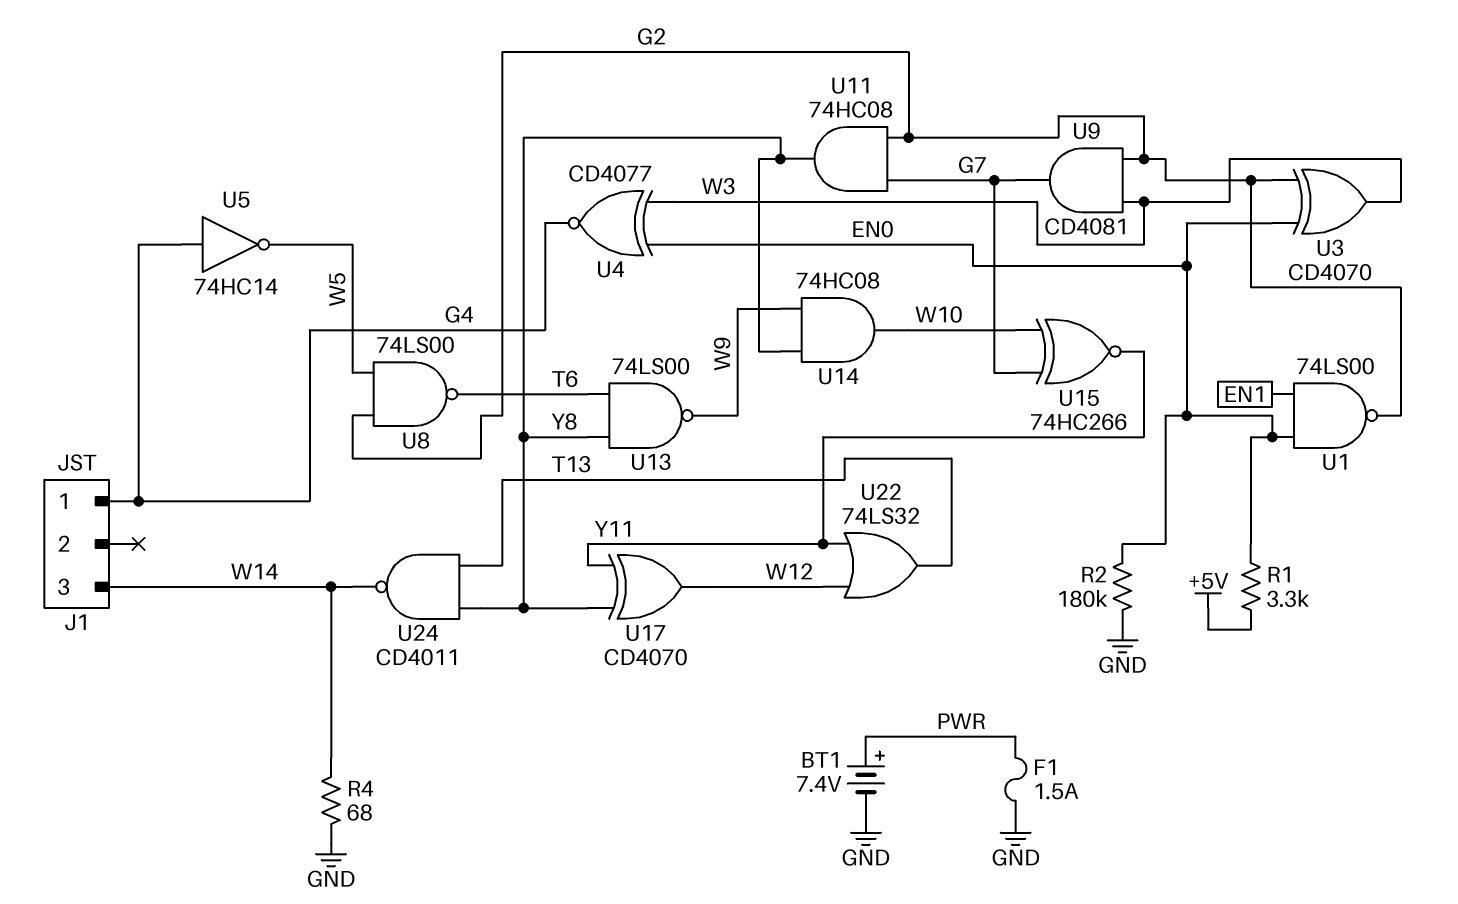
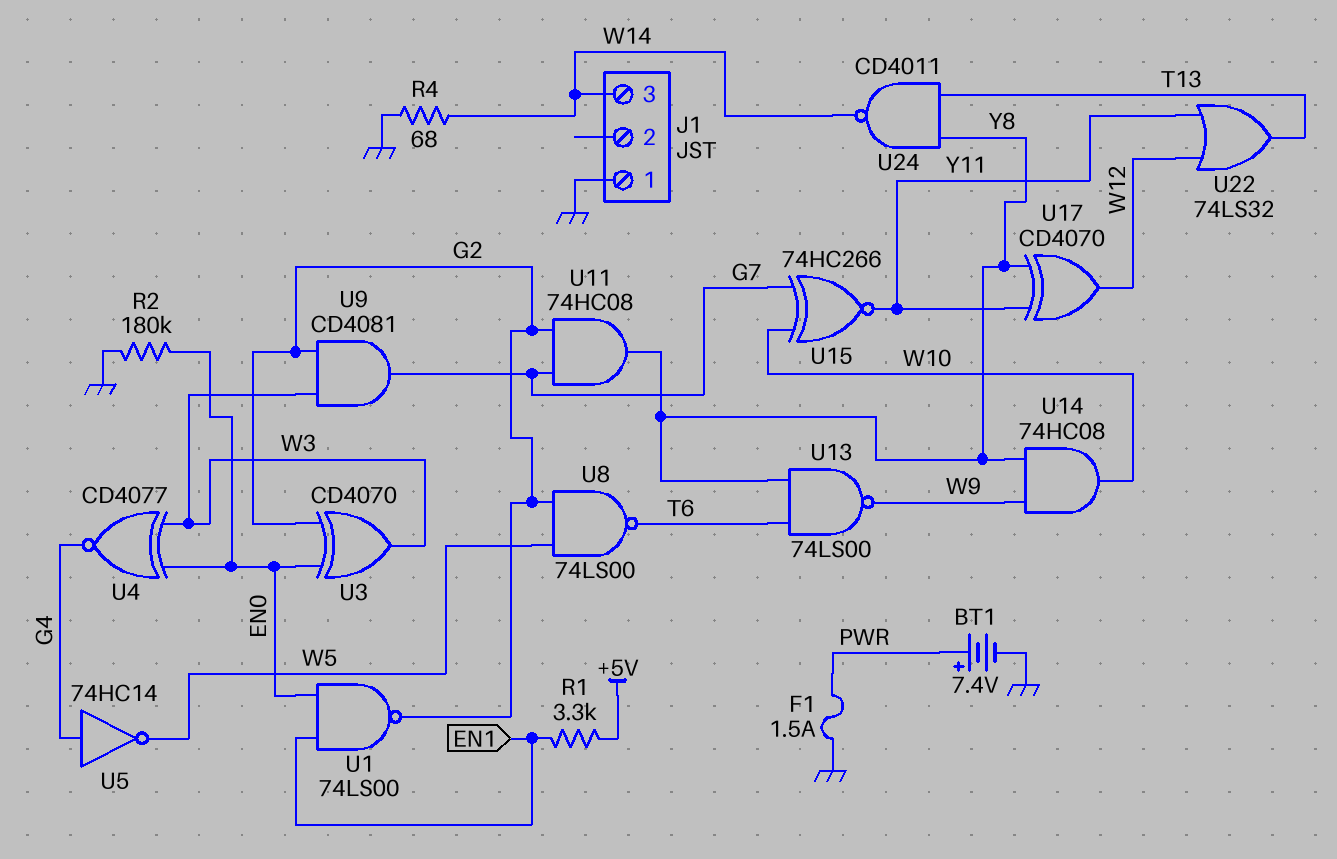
J1 pin 1: G4 -> GND
R1: 3.3k (+5V, EN0) -> 3.3k (+5V, EN1)

